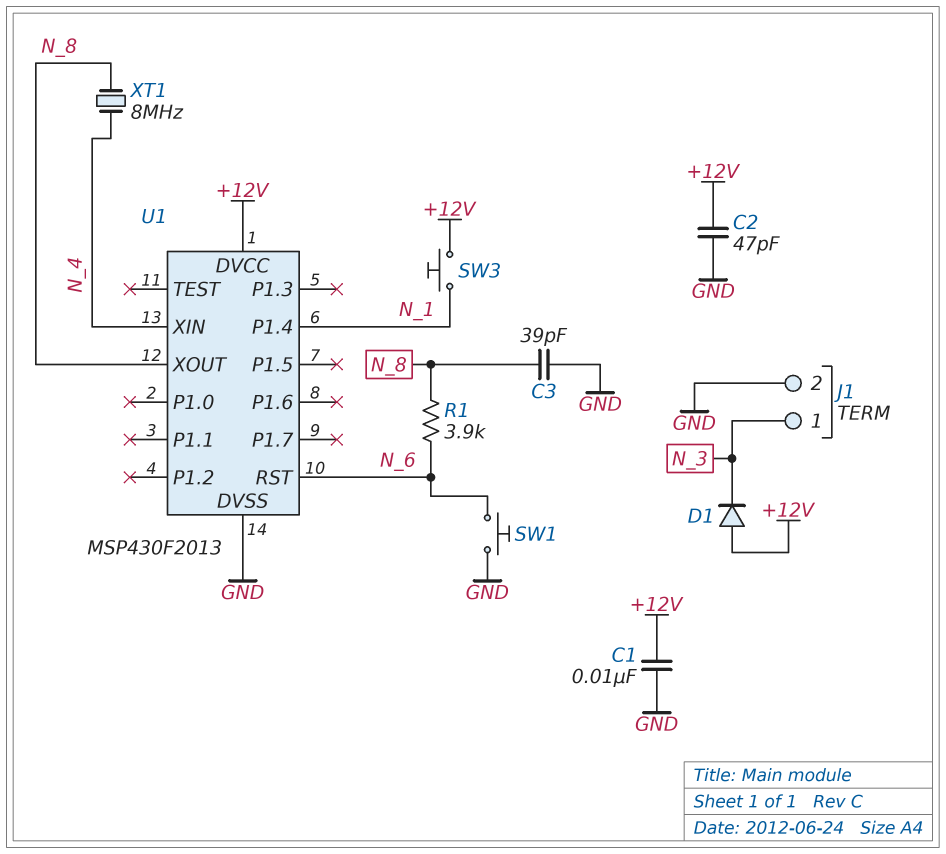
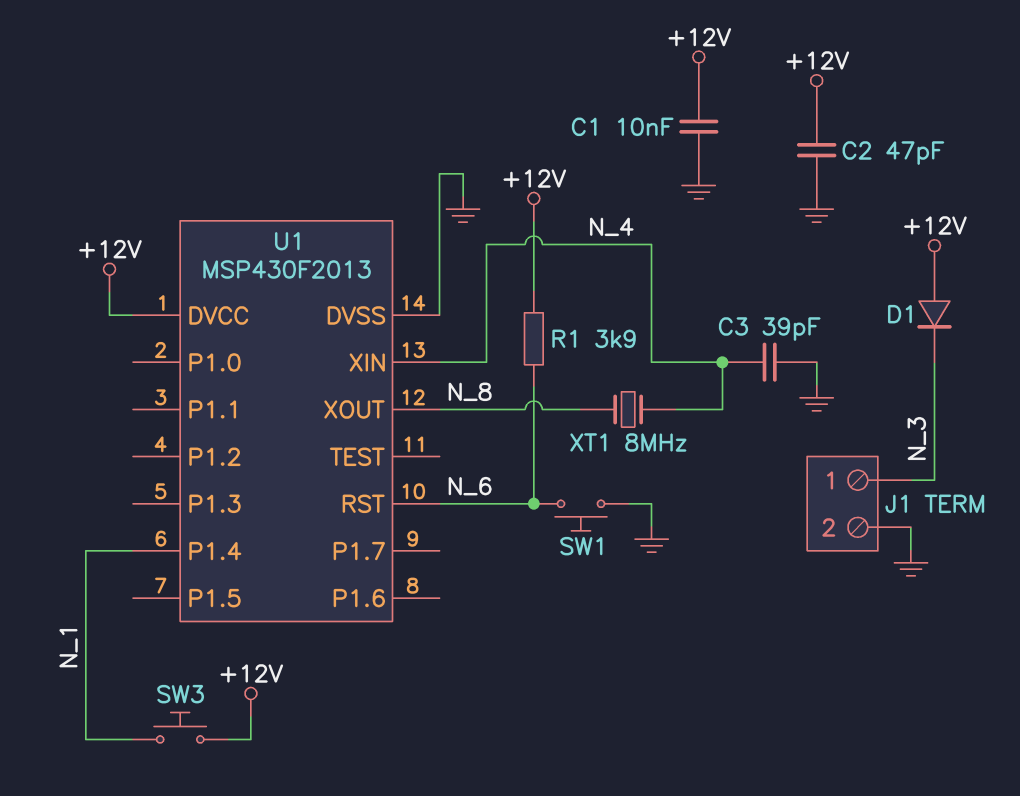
C3: 39pF (GND, N_8) -> 39pF (GND, N_4)
R1: 3.9k (N_6, N_8) -> 3.9k (+12V, N_6)

